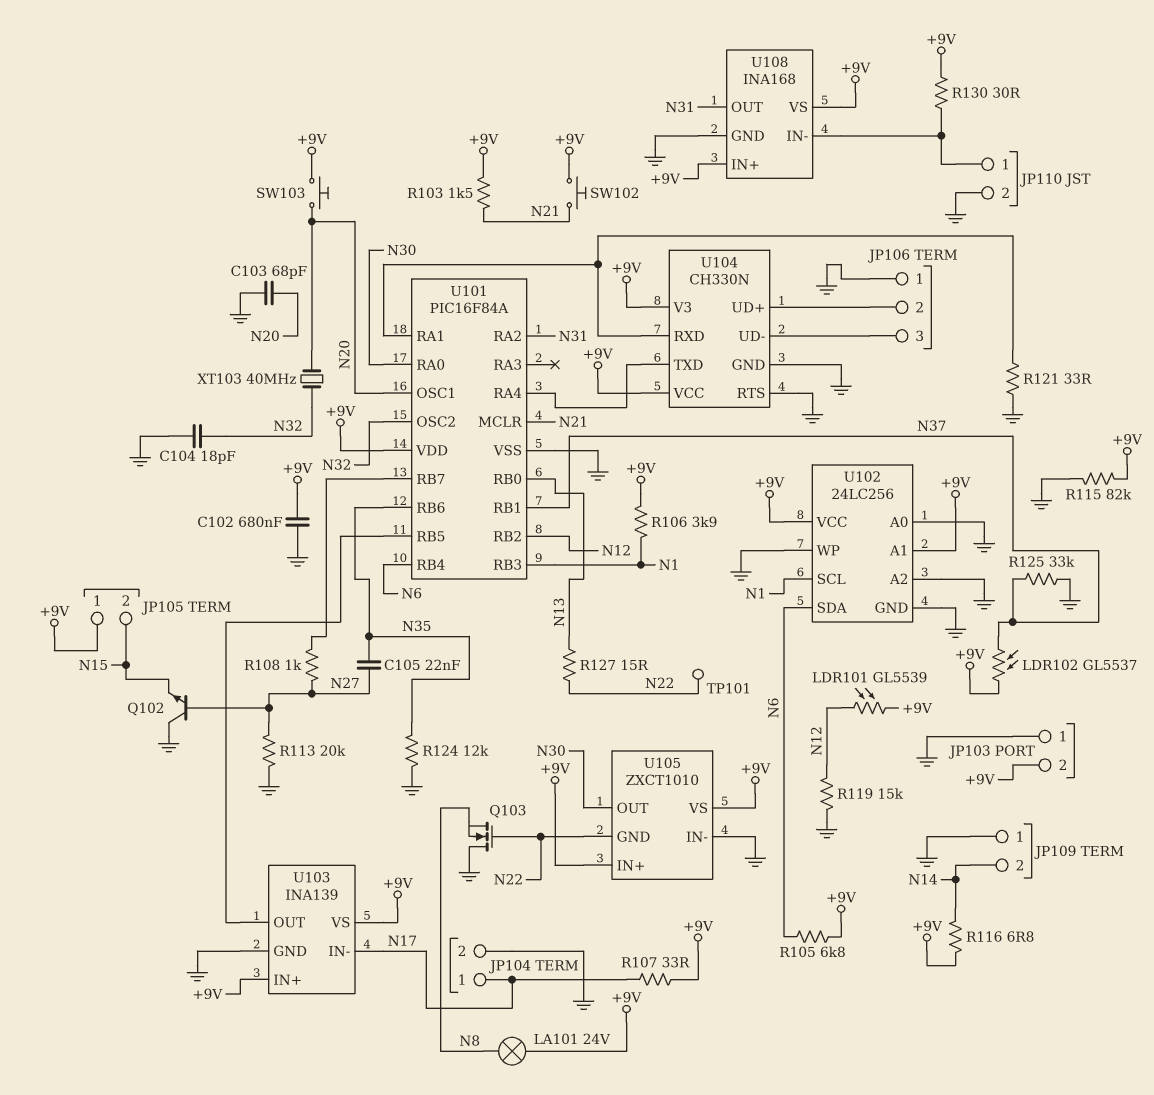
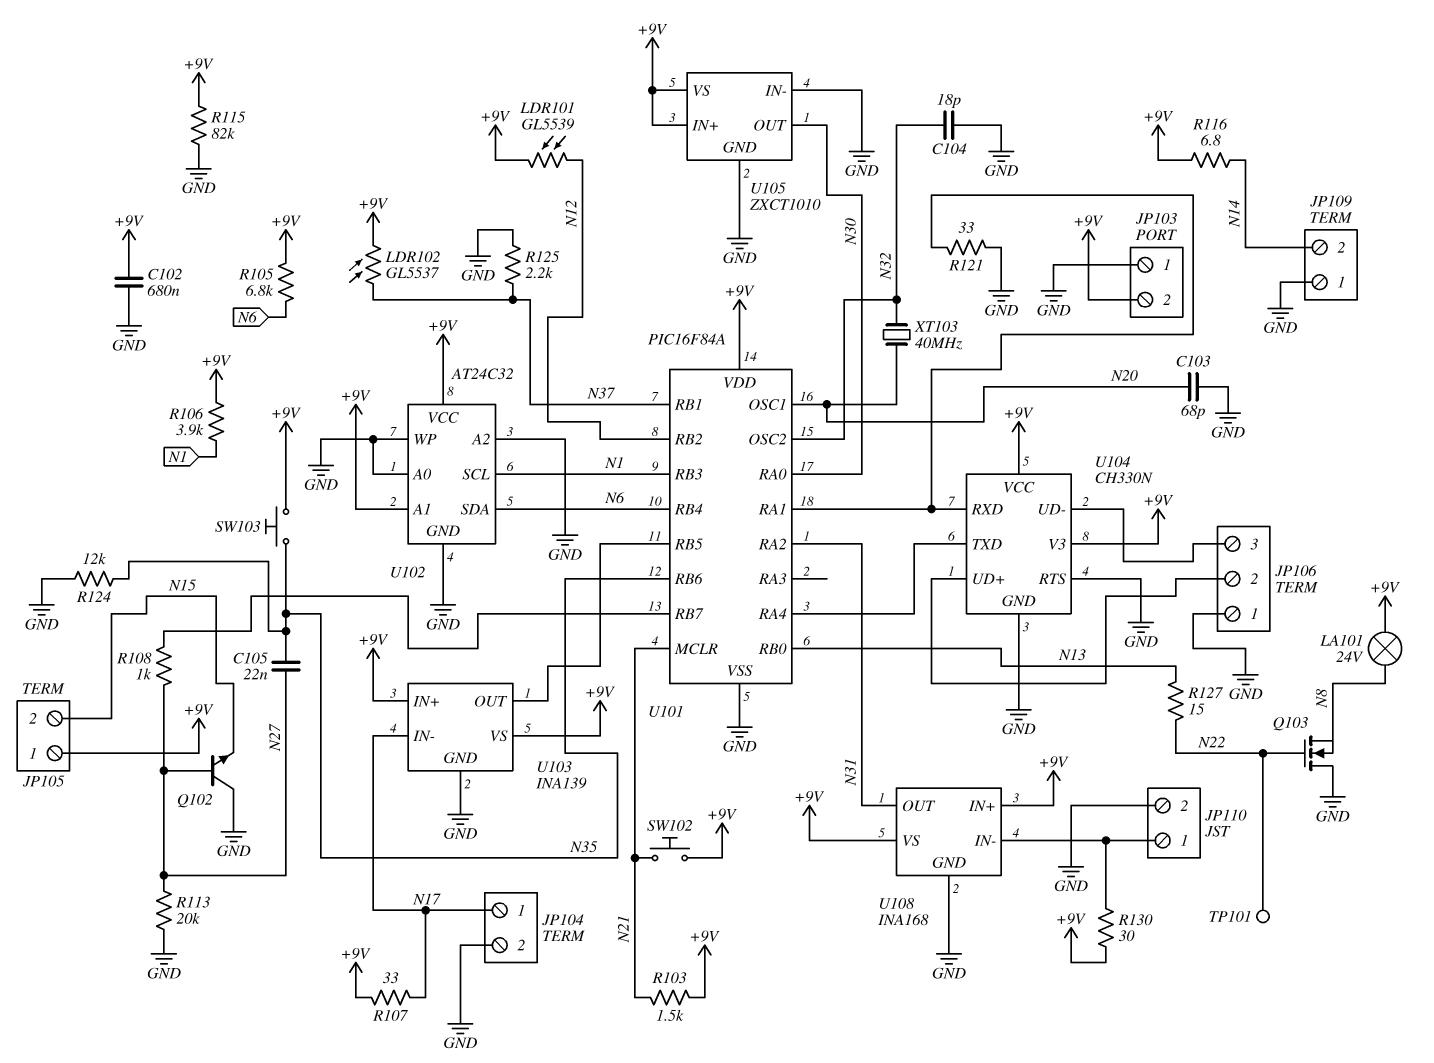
R119: 15k (GND, N12) -> none
R125: 33k (GND, N37) -> 2.2k (GND, N37)
SW103: button (+9V, N20) -> button (+9V, N35)
U102: 24LC256 -> AT24C32
U105 pin GND: N22 -> GND

